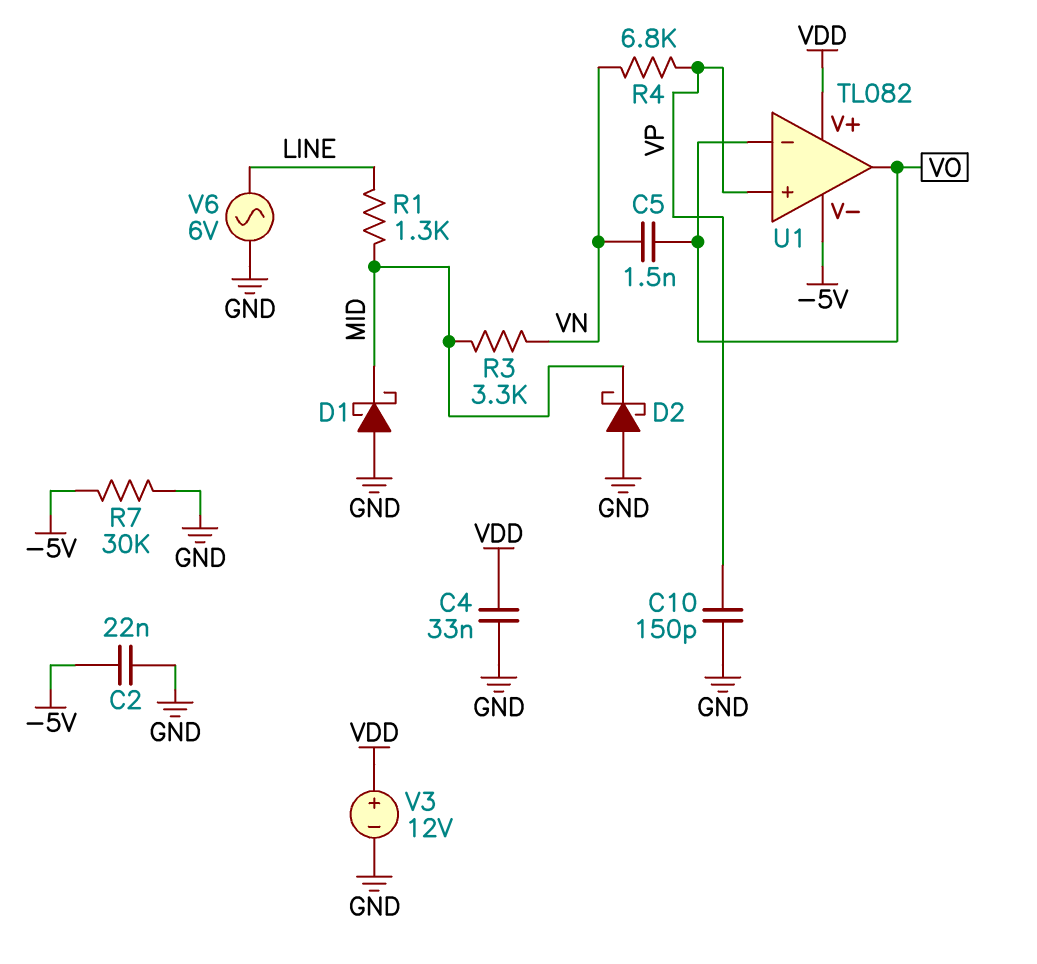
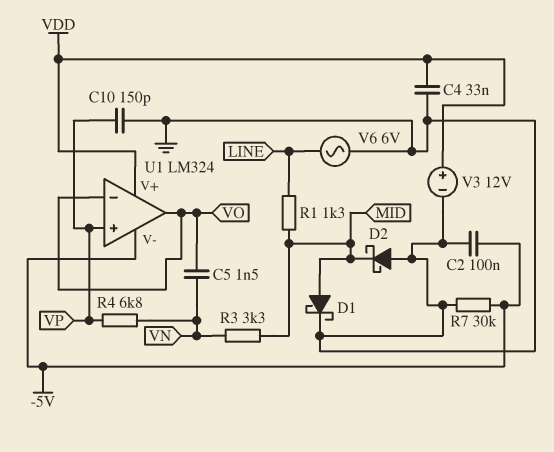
C2: 22nF (-5V, GND) -> 100nF (-5V, GND)
D1: schottky (A GND, K MID) -> schottky (A MID, K GND)
U1: TL082 -> LM324

